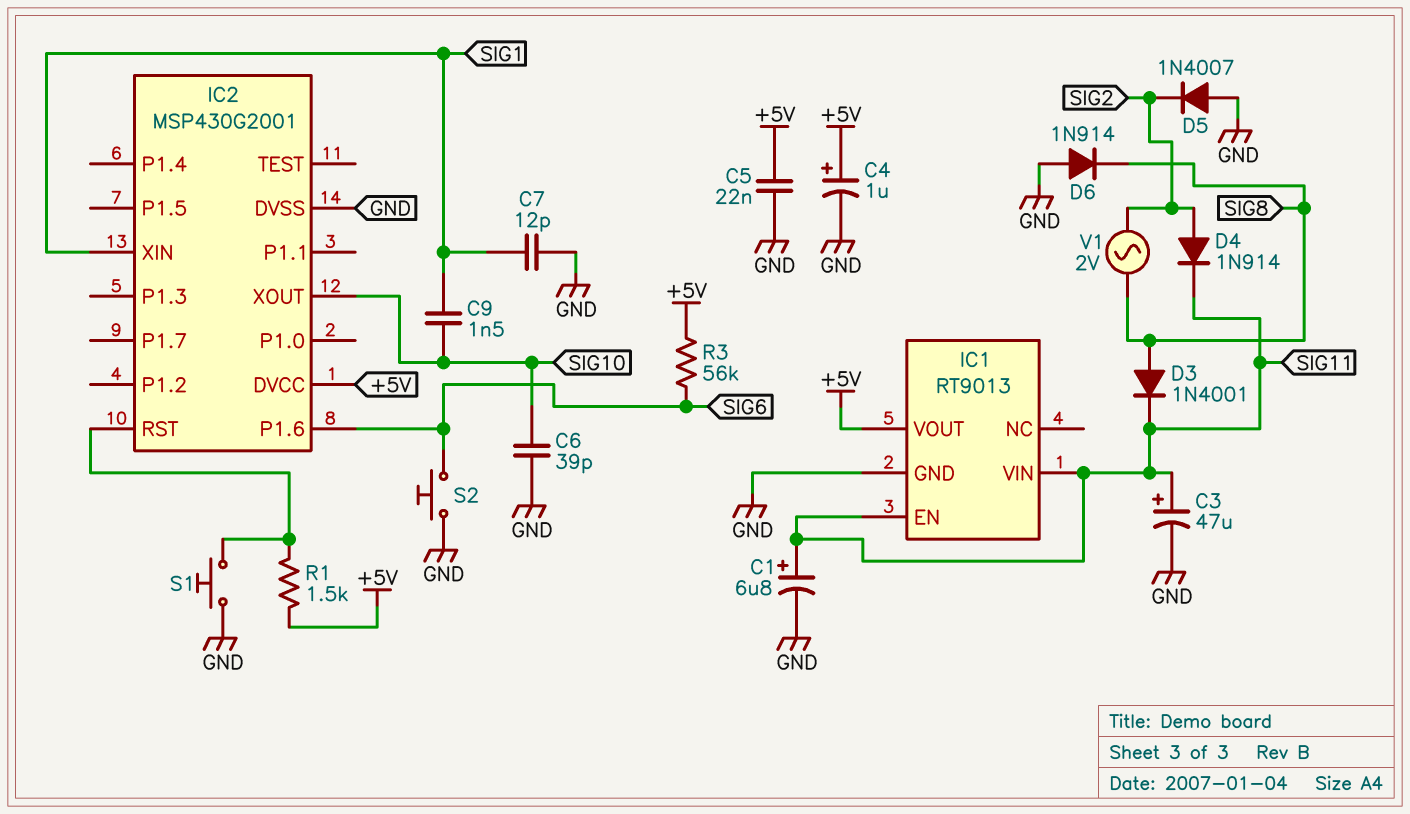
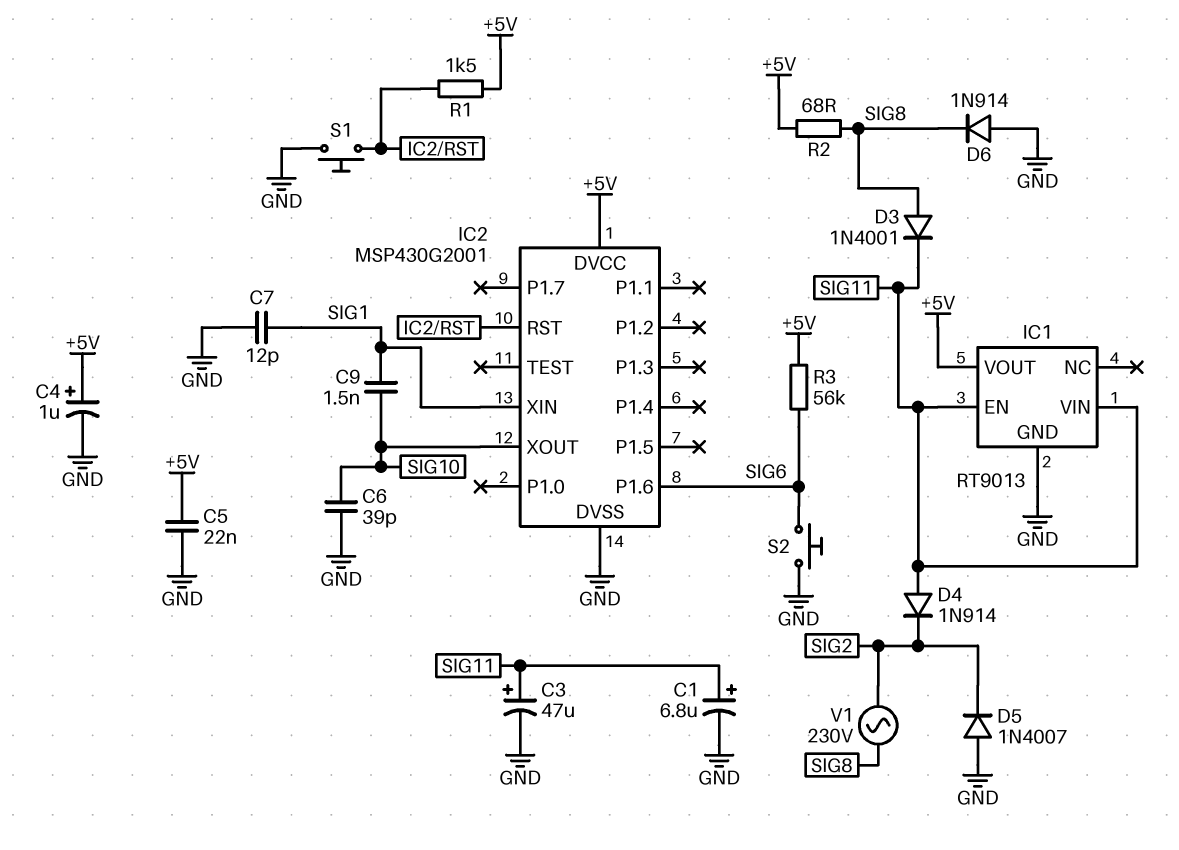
D4: diode 1N914 (A SIG2, K SIG11) -> diode 1N914 (A SIG11, K SIG2)
R2: none -> 68 (+5V, SIG8)
V1: AC 2V (SIG2, SIG8) -> AC 230V (SIG2, SIG8)

